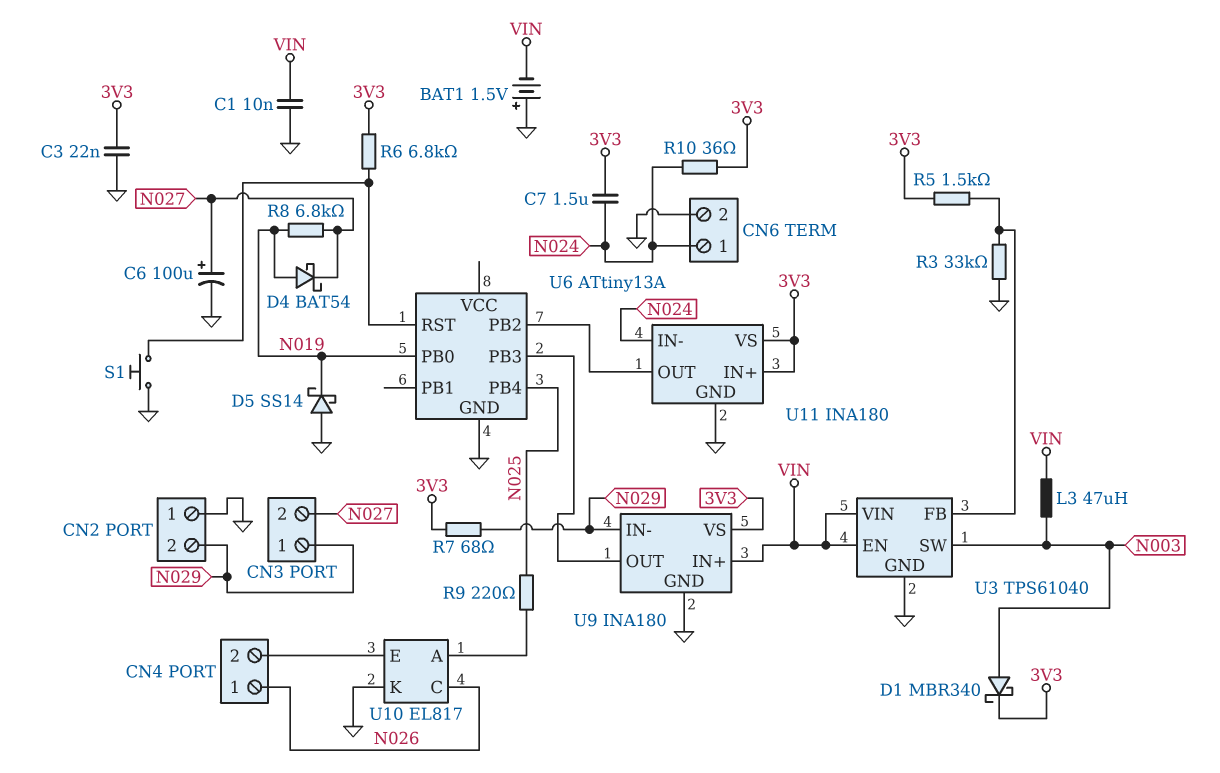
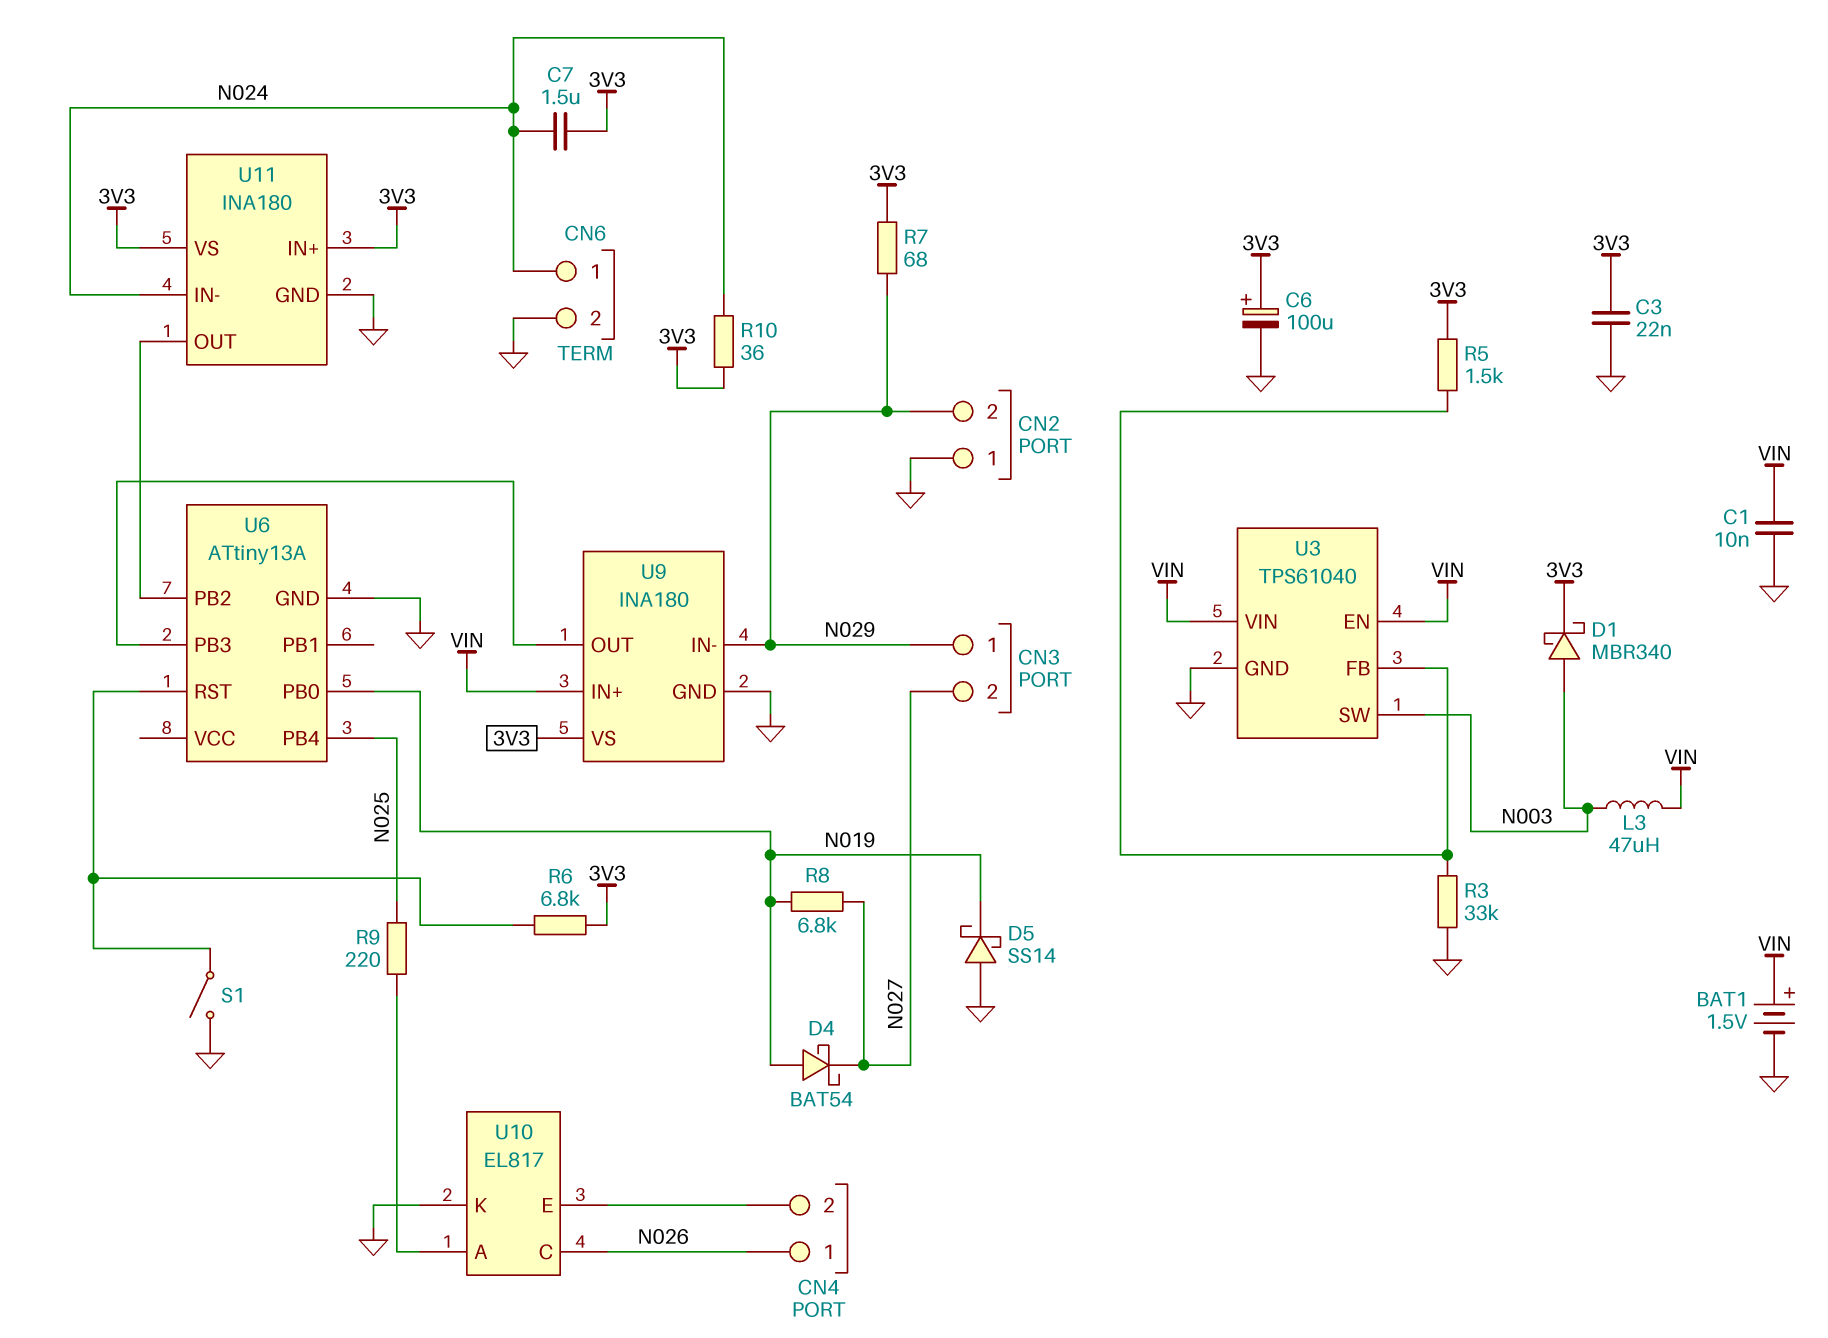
BAT1: 1.5V (plus GND, minus VIN) -> 1.5V (plus VIN, minus GND)
C6: 100uF (plus N027, minus GND) -> 100uF (plus 3V3, minus GND)
S1: button (GND, U6/RST) -> switch (GND, U6/RST)

